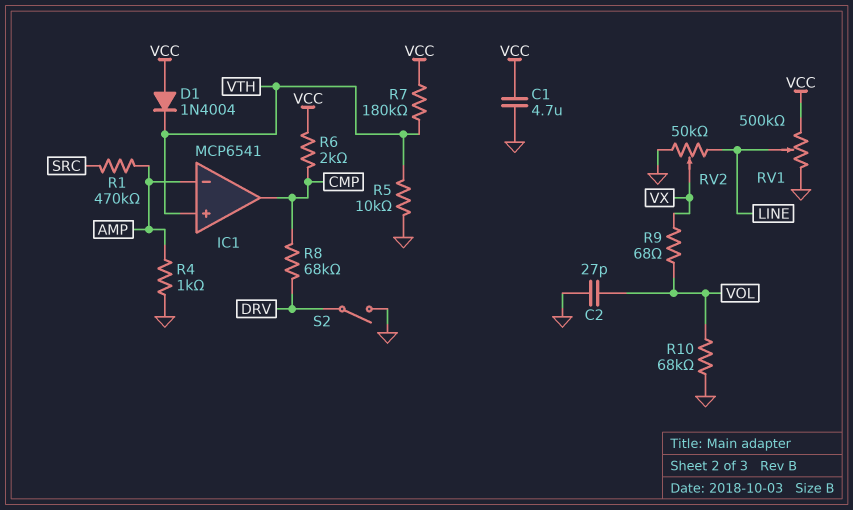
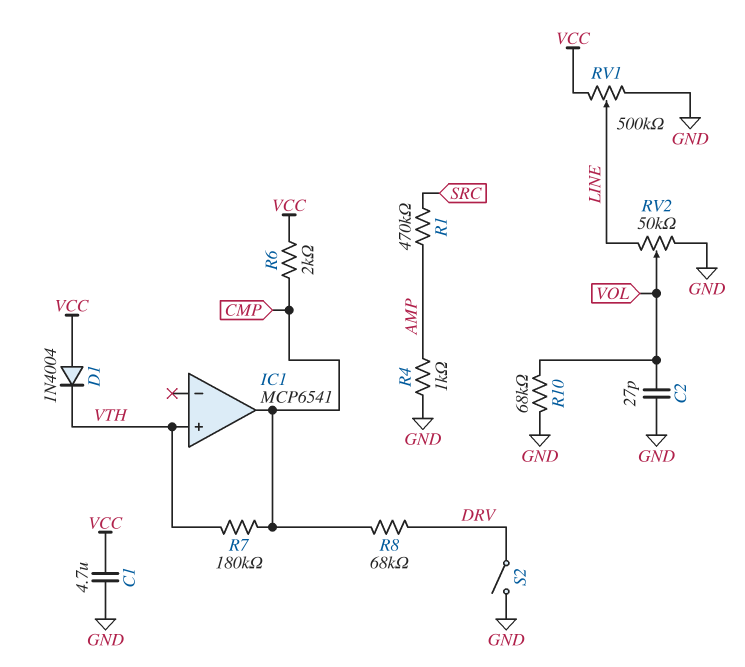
IC1 pin in-: AMP -> none
R5: 10k (GND, VTH) -> none
R7: 180k (VCC, VTH) -> 180k (CMP, VTH)
R9: 68 (VOL, VX) -> none
RV2: 50k (GND, LINE, wiper VX) -> 50k (GND, LINE, wiper VOL)

